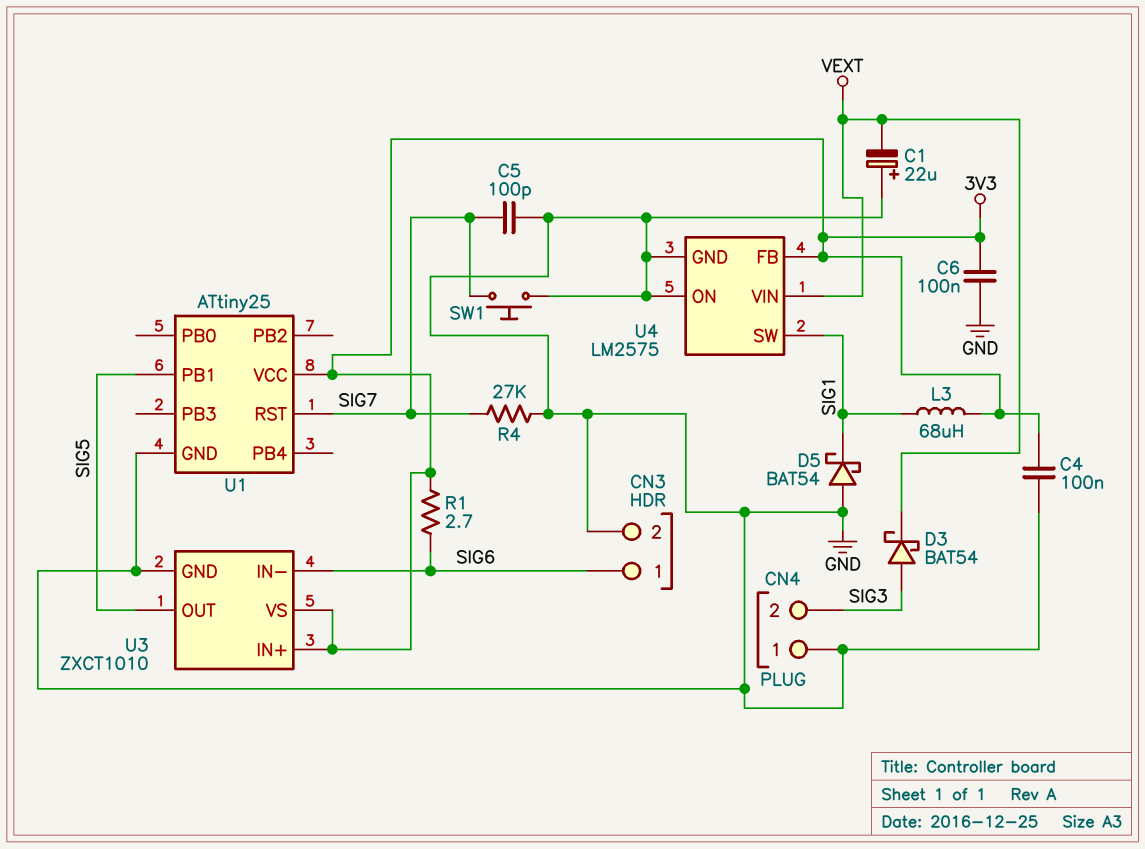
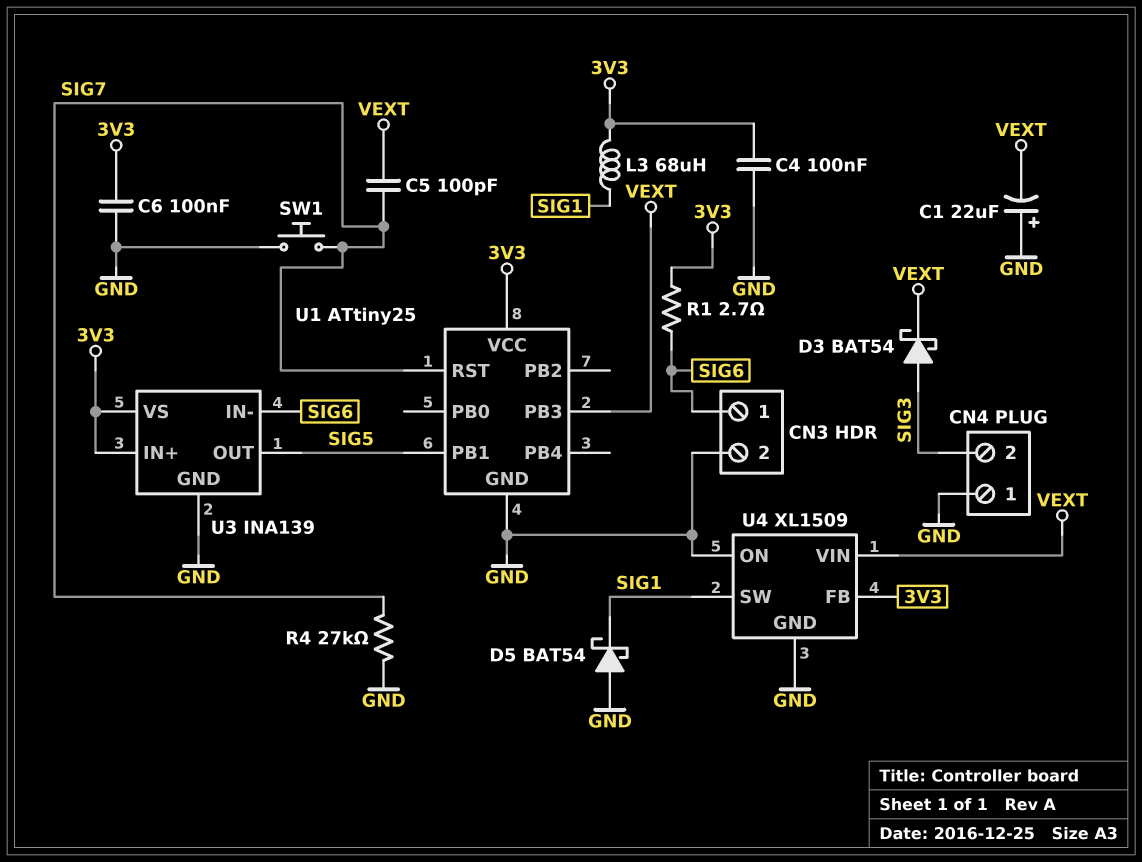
C5: 100pF (GND, SIG7) -> 100pF (SIG7, VEXT)
U1 pin PB3: none -> VEXT
U3: ZXCT1010 -> INA139
U4: LM2575 -> XL1509

